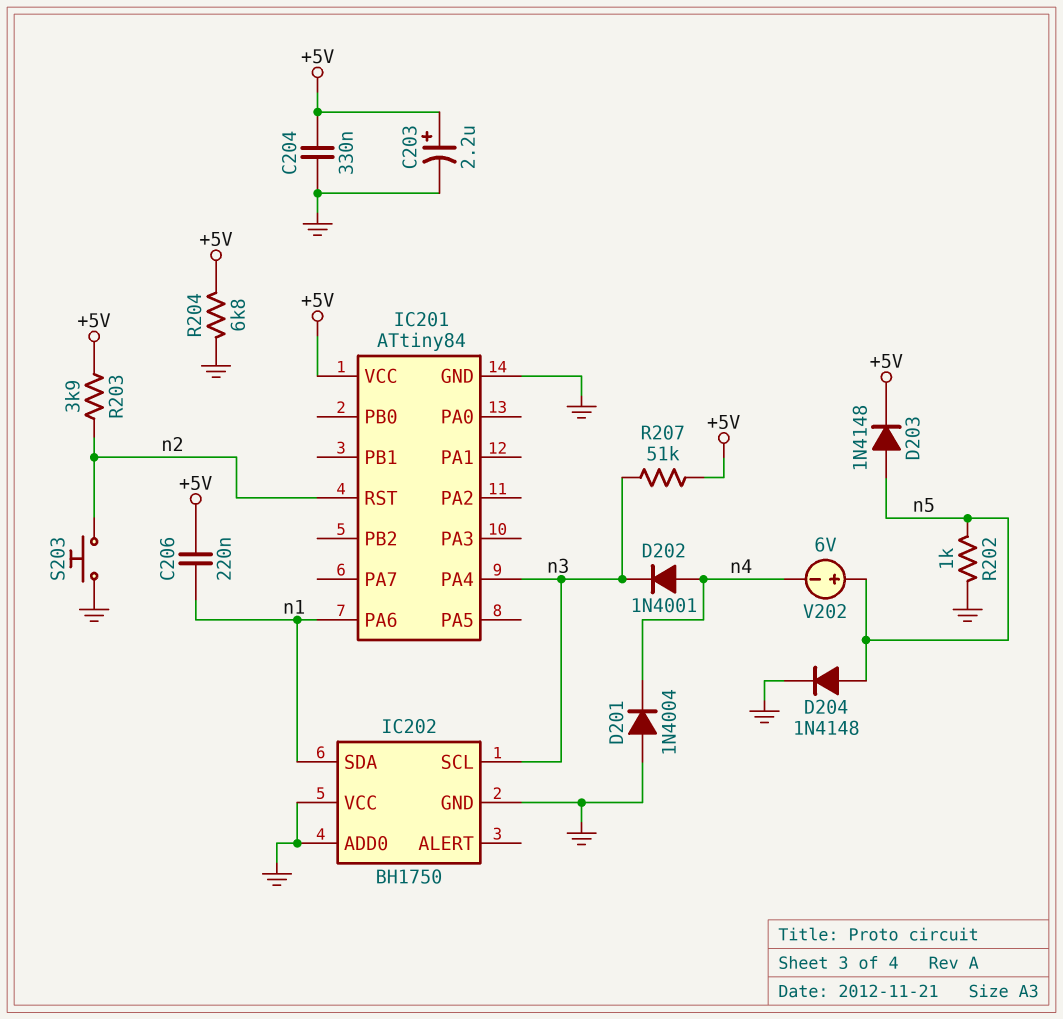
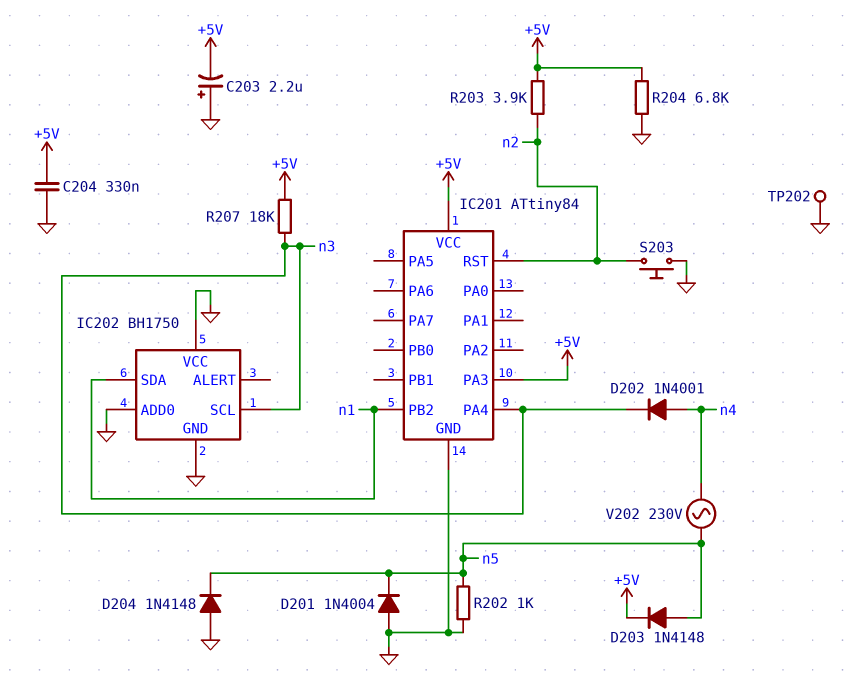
C203: 2.2uF (plus +5V, minus GND) -> 2.2uF (plus GND, minus +5V)
C206: 220nF (+5V, n1) -> none
D201: diode 1N4004 (A GND, K n4) -> diode 1N4004 (A GND, K n5)
D204: diode 1N4148 (A n5, K GND) -> diode 1N4148 (A GND, K n5)
IC201 pin PA3: none -> +5V
IC201 pin PA6: n1 -> none
IC201 pin PB2: none -> n1
R207: 51k (+5V, n3) -> 18k (+5V, n3)
TP202: none -> test point (GND)
V202: 6V (plus n5, minus n4) -> AC 230V (n4, n5)

